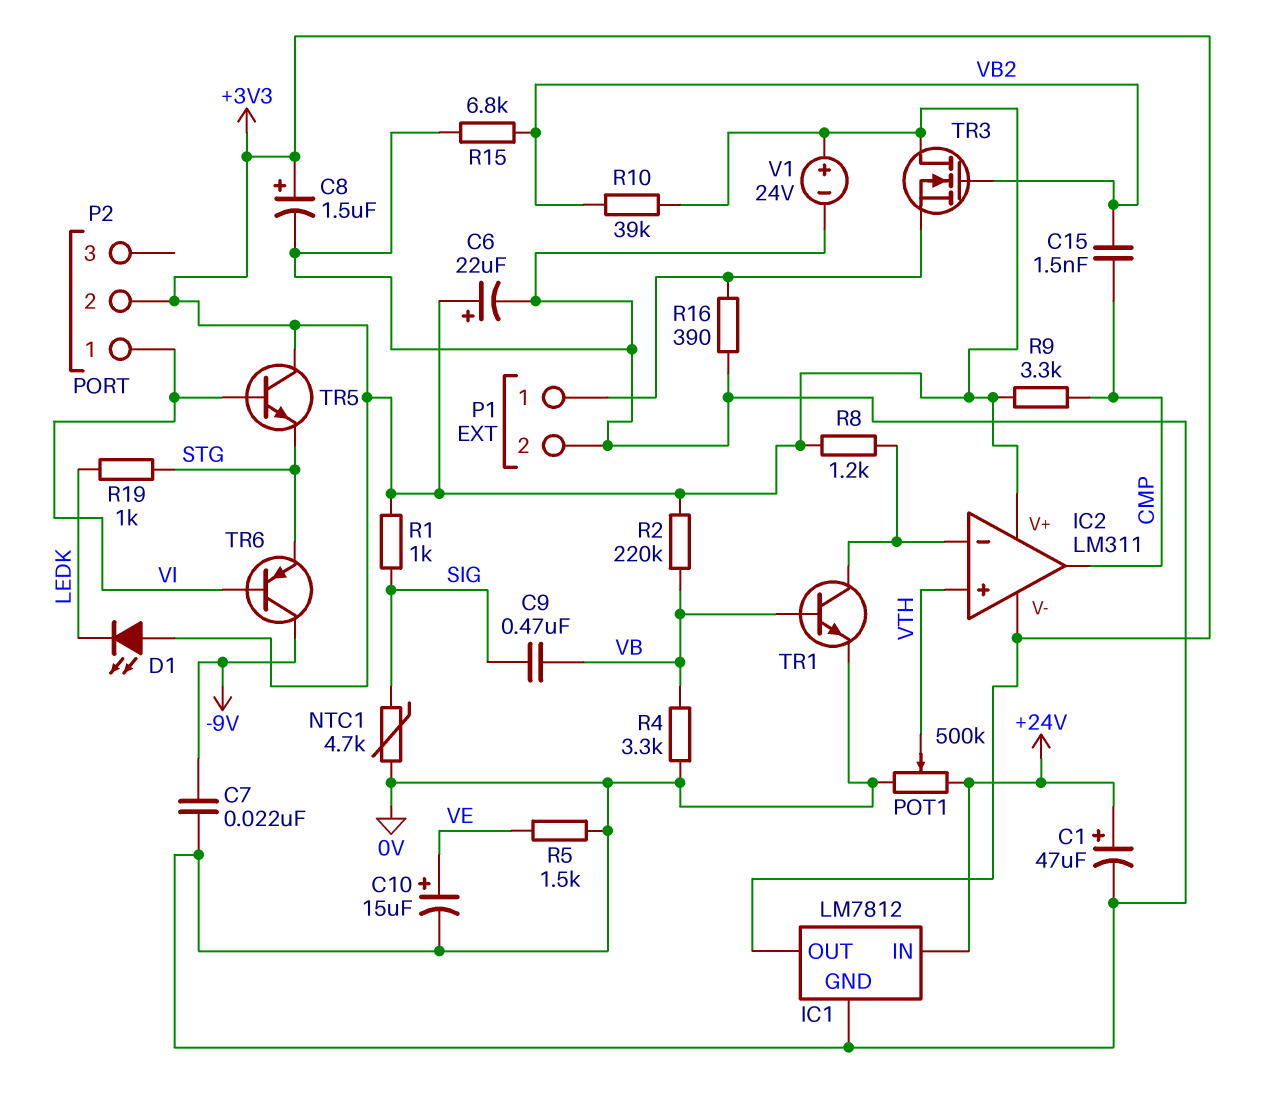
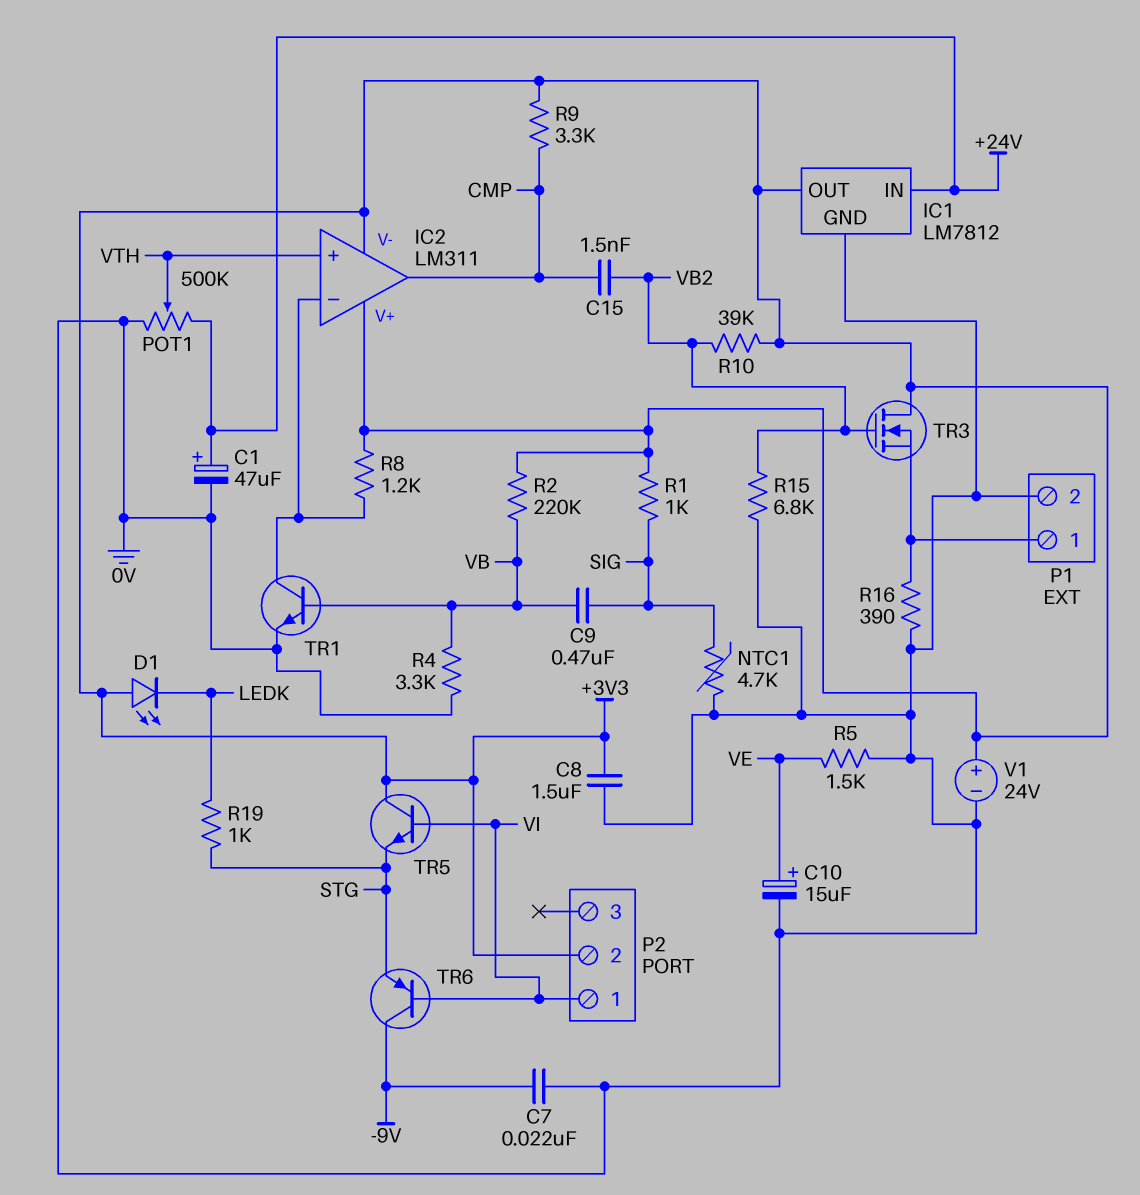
C6: 22uF (plus +3V3, minus 0V) -> none
C8: 1.5uF (plus +3V3, minus 0V) -> 1.5uF (+3V3, 0V)

